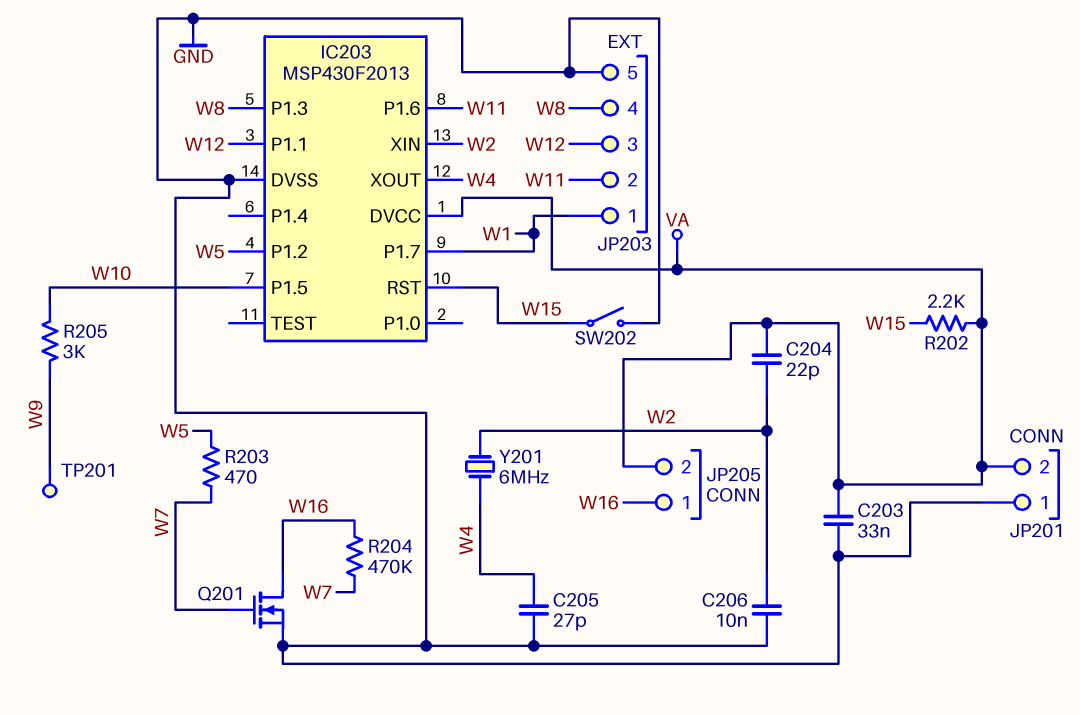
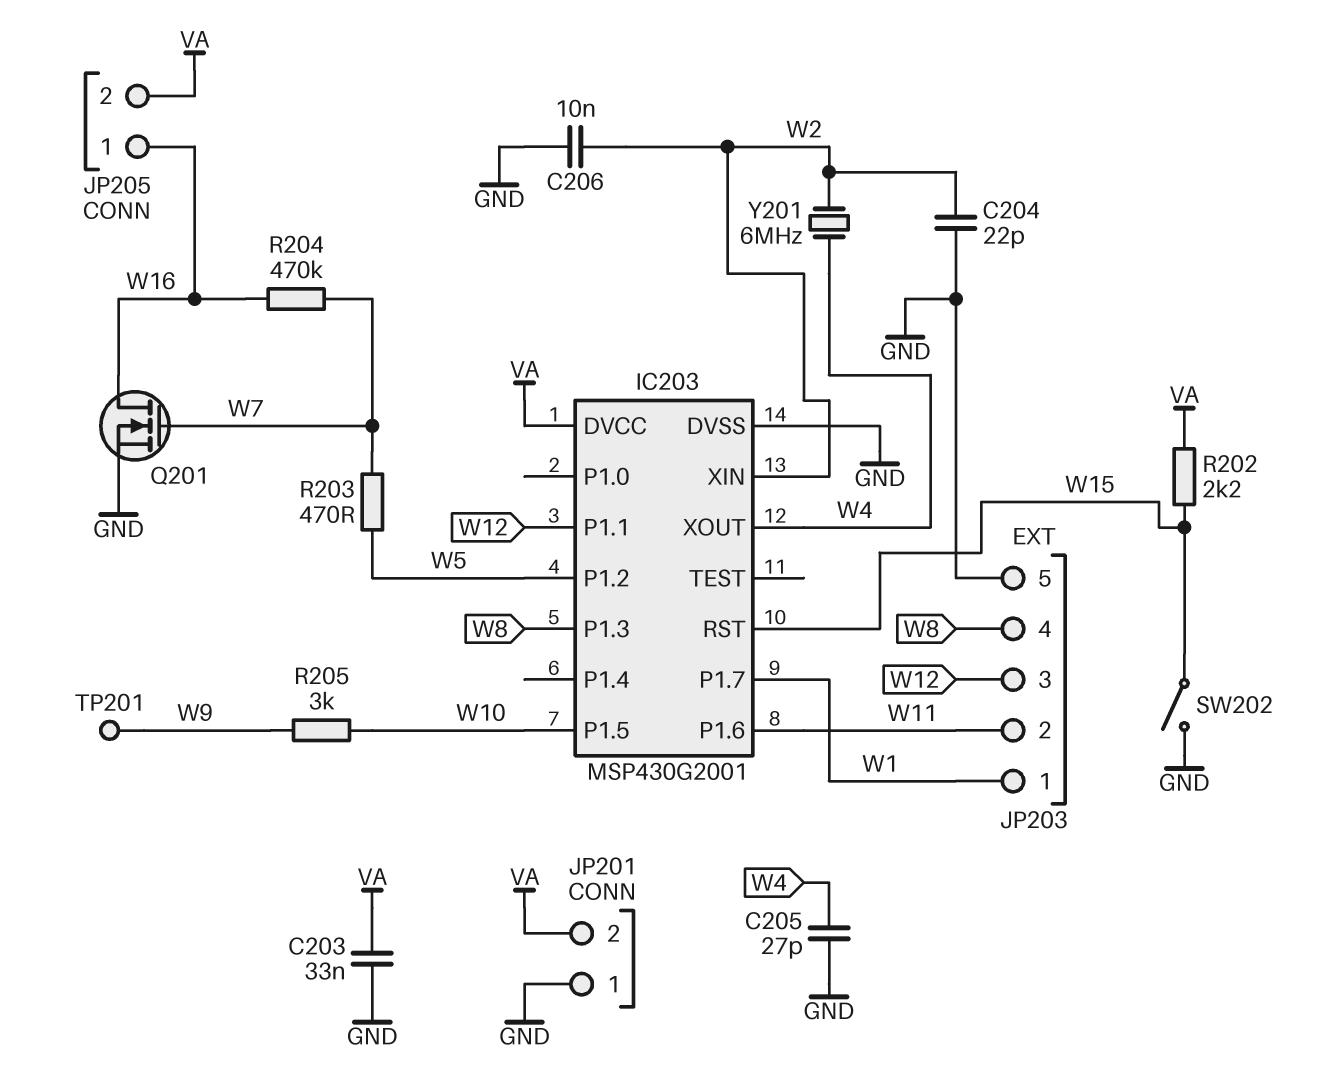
C204: 22pF (VA, W2) -> 22pF (GND, W2)
IC203: MSP430F2013 -> MSP430G2001

